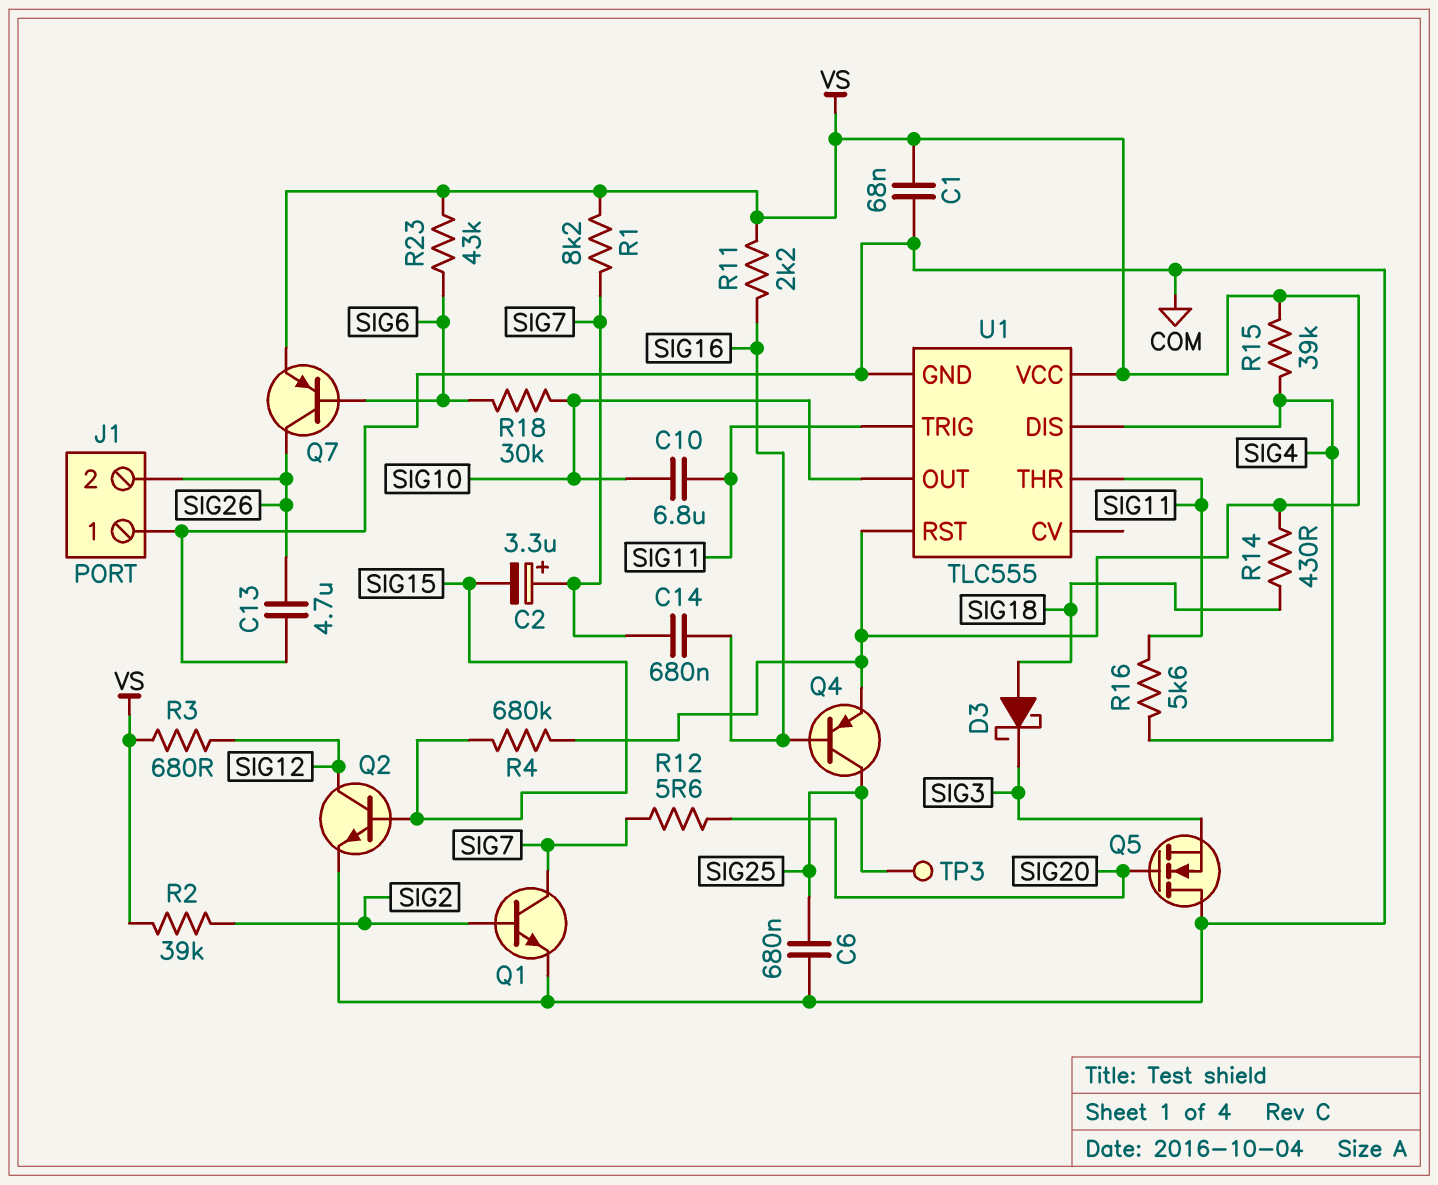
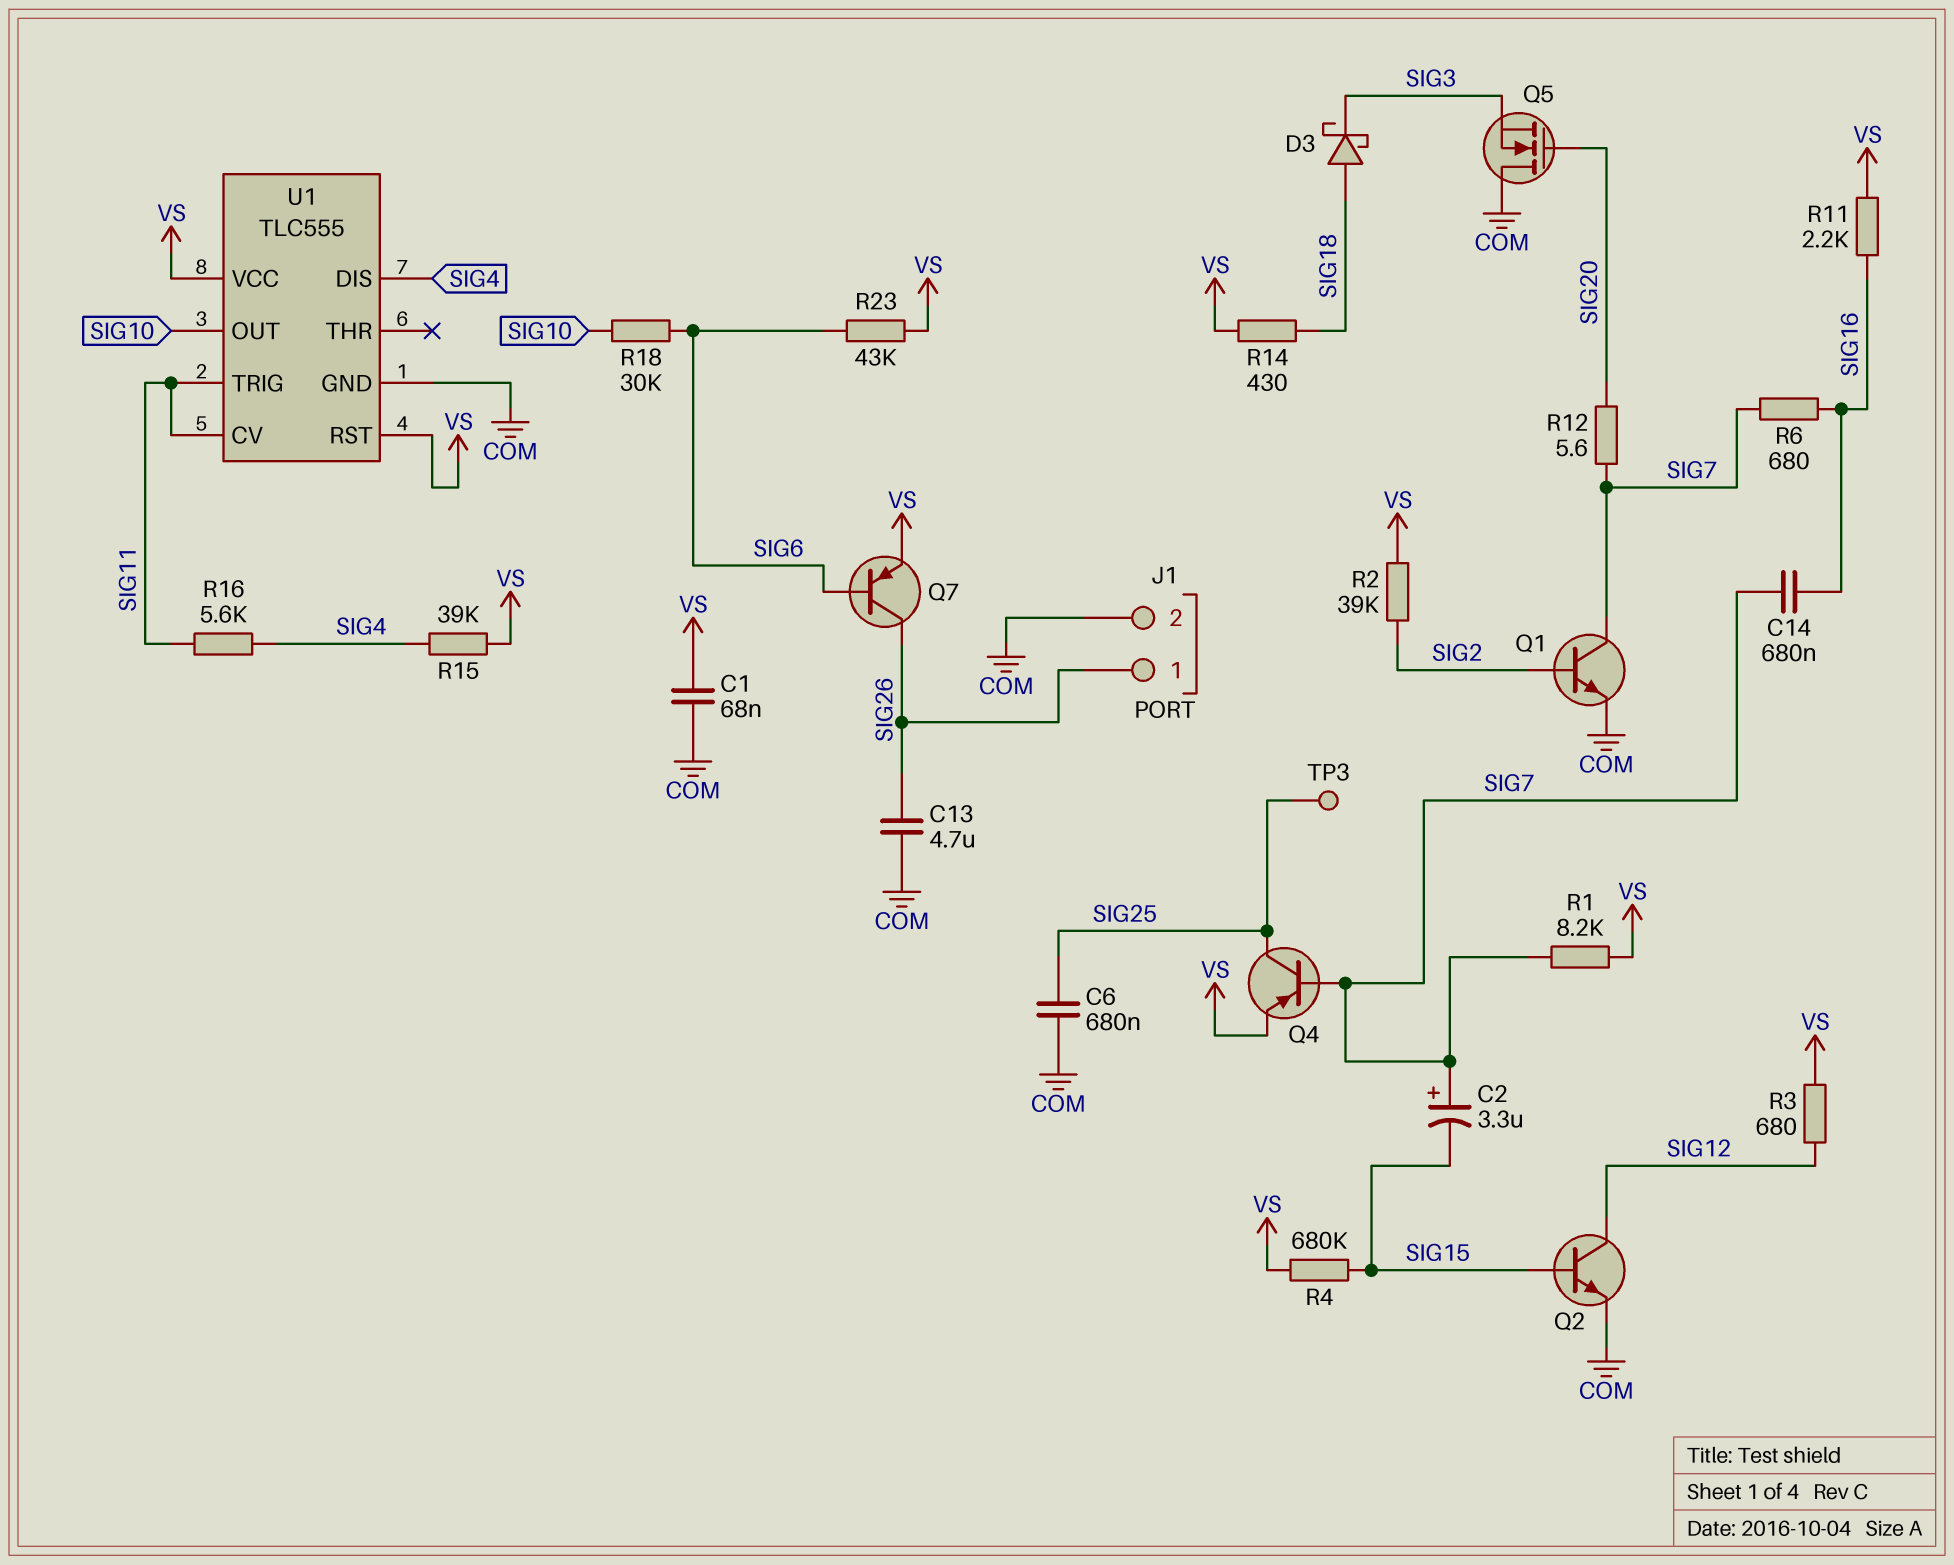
C10: 6.8uF (SIG10, SIG11) -> none
J1 pin 1: COM -> SIG26
J1 pin 2: SIG26 -> COM
Q4: PNP (B SIG16, C SIG25, E VS) -> PNP (B SIG7, C SIG25, E VS)
R6: none -> 680 (SIG7, SIG16)
U1 pin CV: none -> SIG11
U1 pin THR: SIG11 -> none

